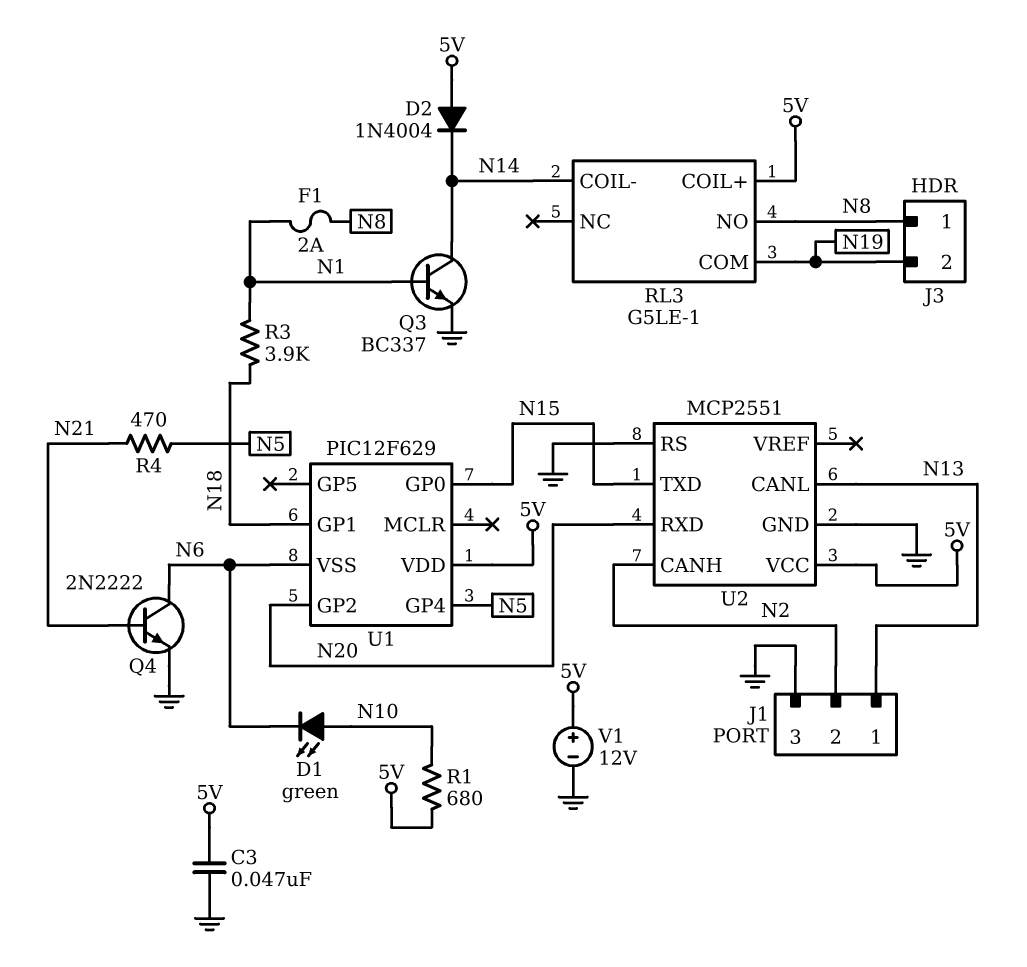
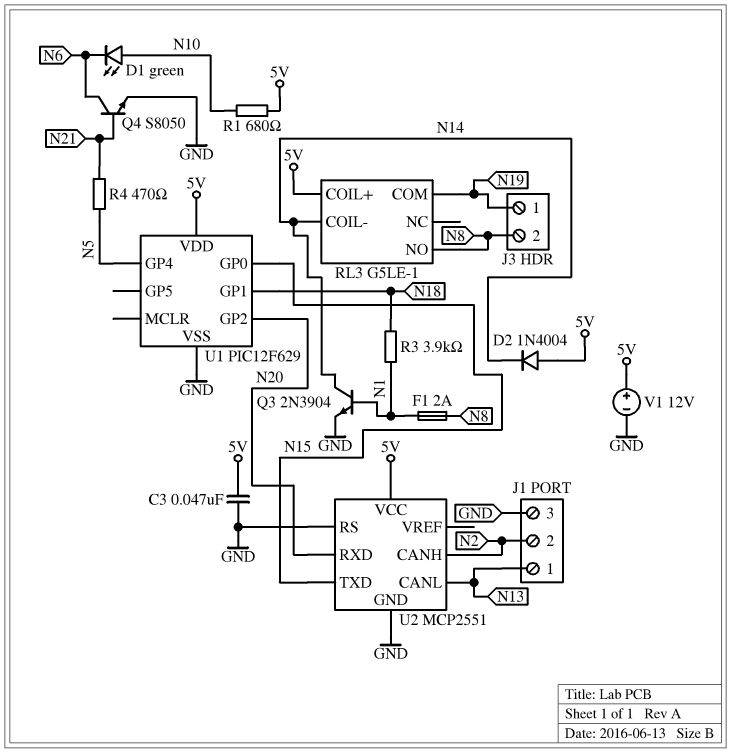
J3 pin 1: N8 -> N19
J3 pin 2: N19 -> N8
Q3: NPN BC337 (B N1, C N14, E GND) -> NPN 2N3904 (B N1, C N14, E GND)
Q4: NPN 2N2222 (B N21, C N6, E GND) -> NPN S8050 (B N21, C N6, E GND)
U1 pin VSS: N6 -> GND

